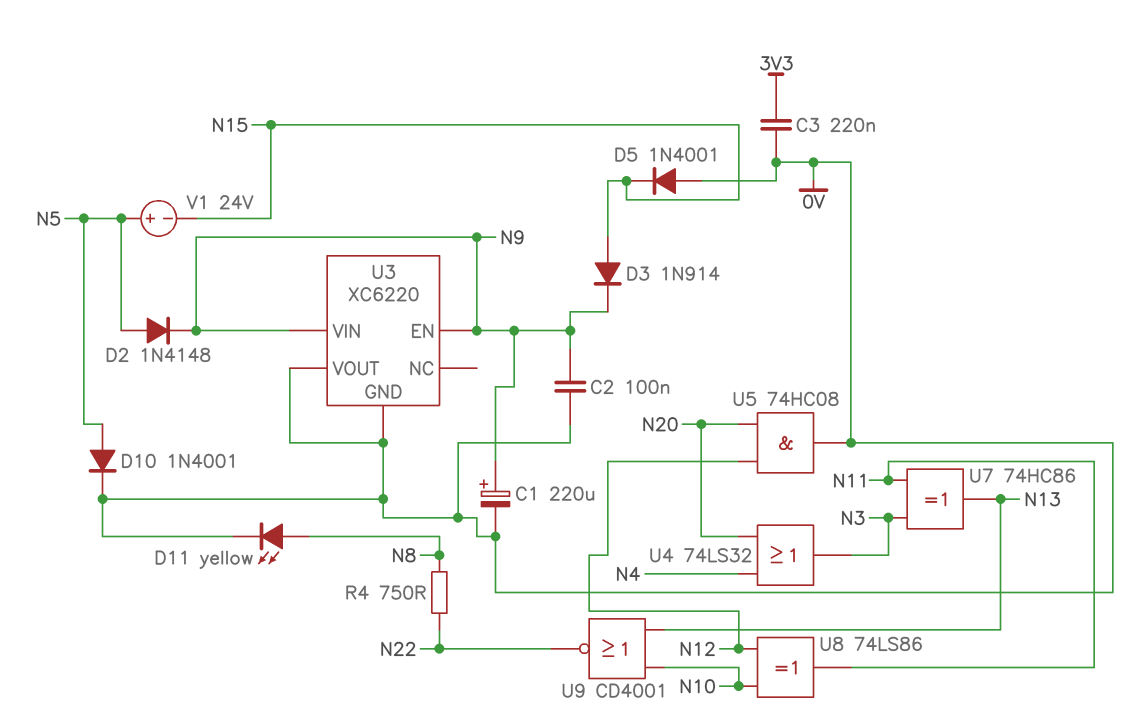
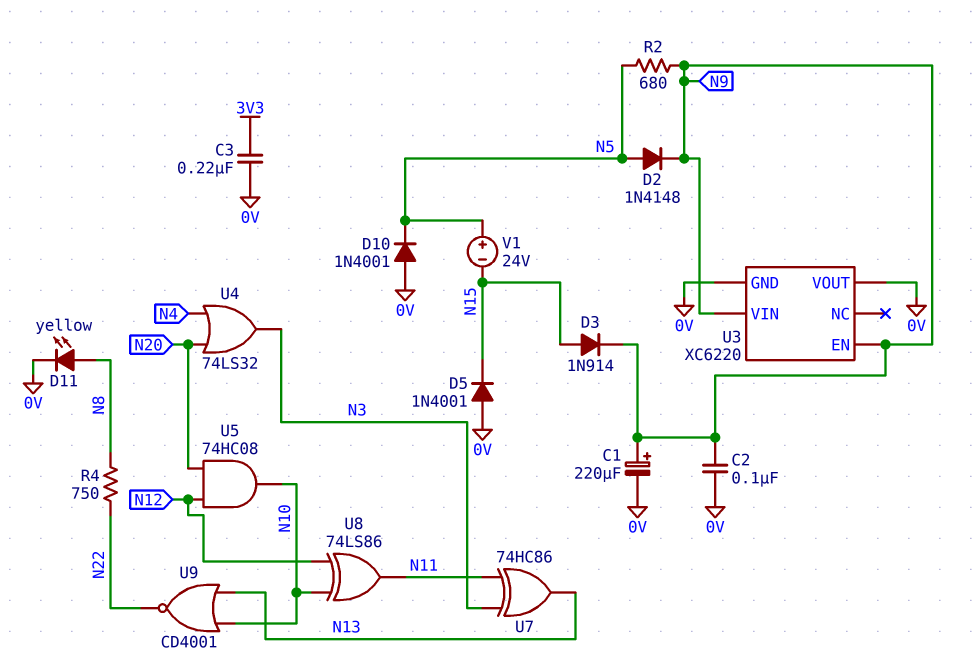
D10: diode 1N4001 (A N5, K 0V) -> diode 1N4001 (A 0V, K N5)
R2: none -> 680 (N5, N9)
U5: AND 74HC08 (in N12, in N20, out 0V) -> AND 74HC08 (in N12, in N20, out N10)

